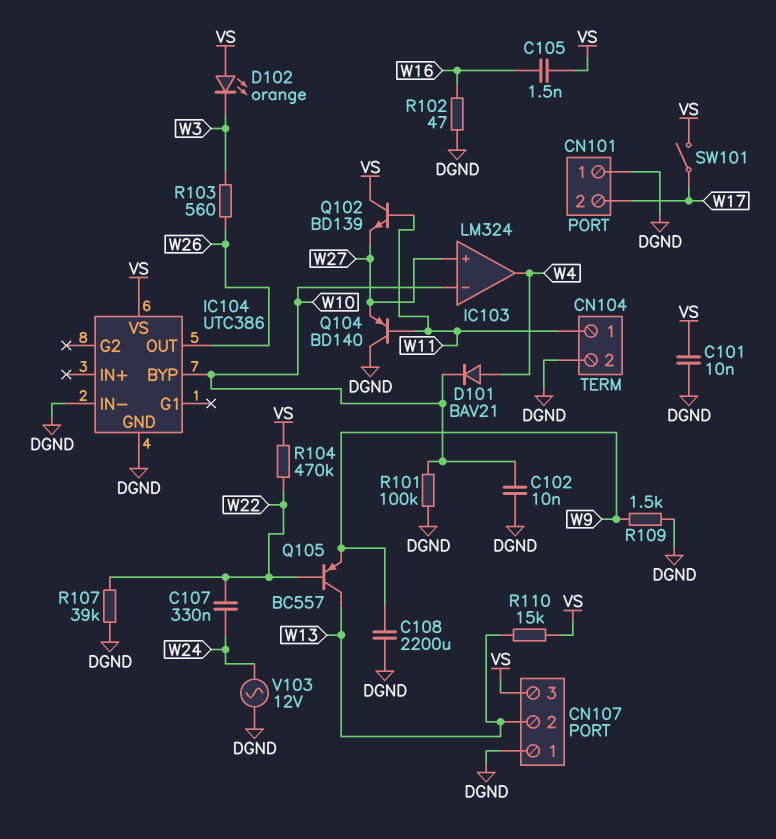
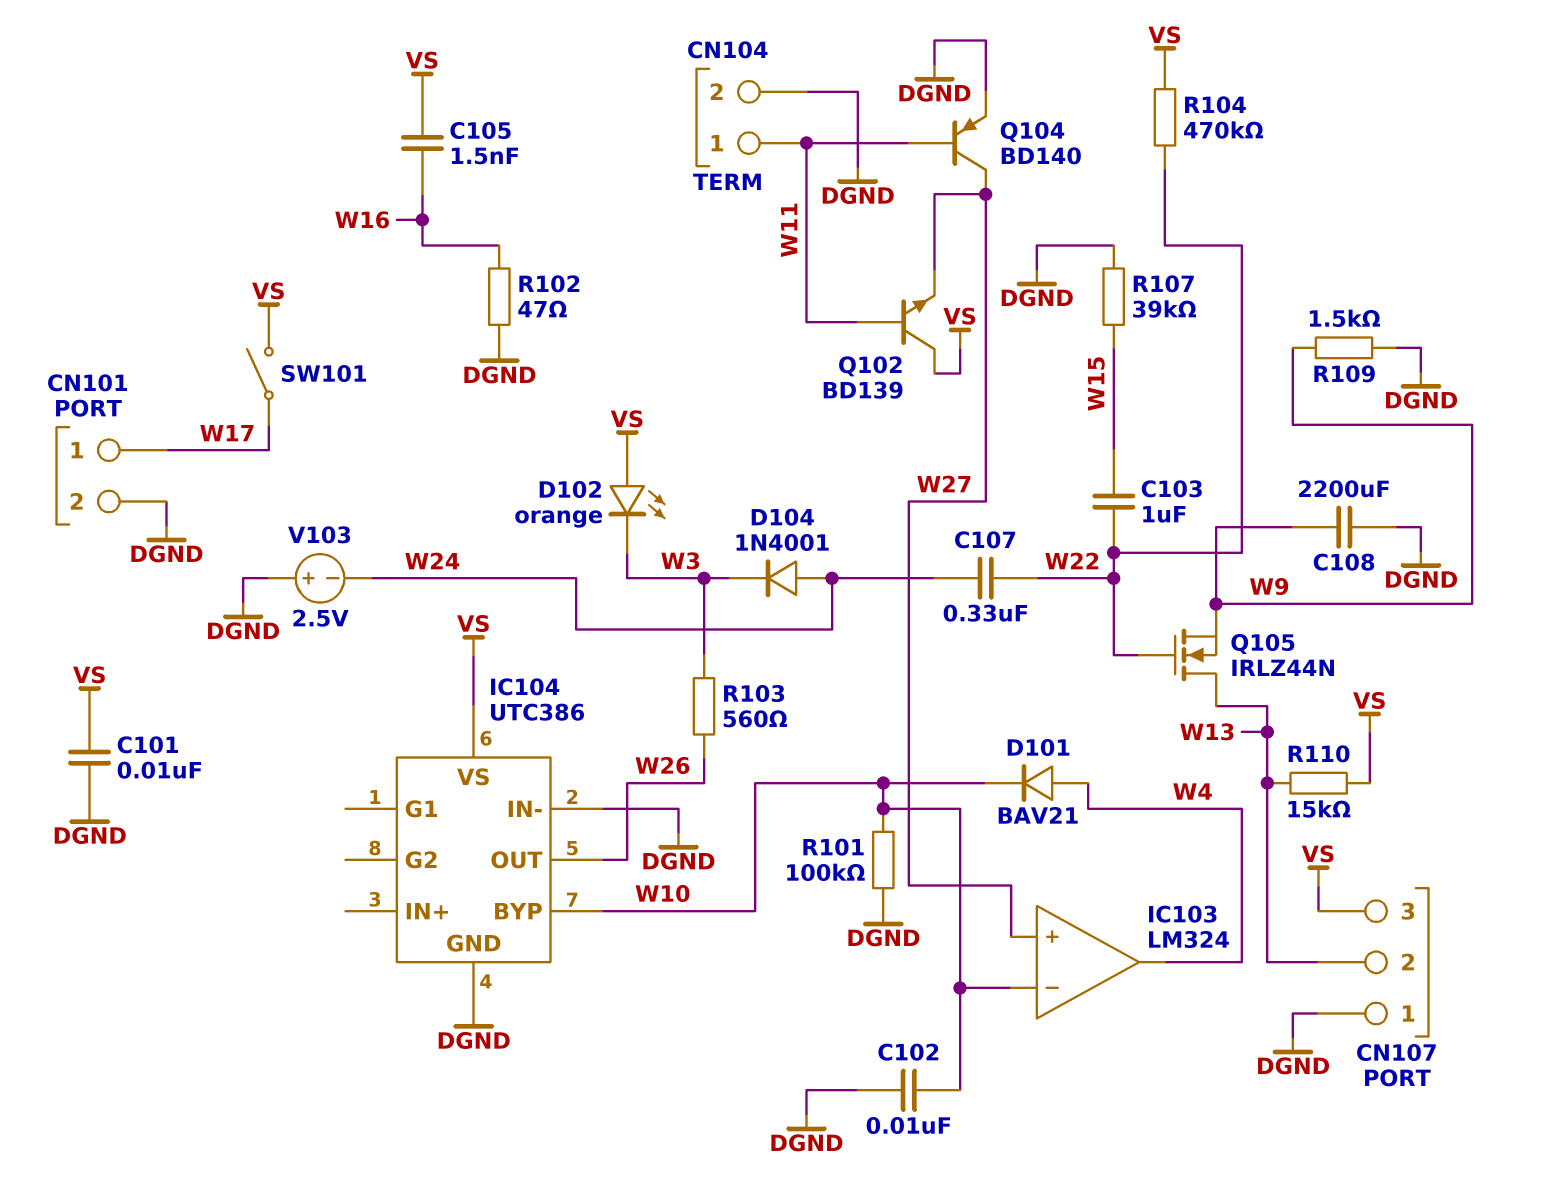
C103: none -> 1uF (W15, W22)
CN101 pin 1: DGND -> W17
CN101 pin 2: W17 -> DGND
D104: none -> diode 1N4001 (A W24, K W3)
Q104: PNP BD140 (B W11, C DGND, E W27) -> PNP BD140 (B W11, C W27, E DGND)
Q105: PNP BC557 (B W22, C W13, E W9) -> NMOS IRLZ44N (G W22, D W13, S W9)
R107: 39k (DGND, W22) -> 39k (DGND, W15)
V103: AC 12V (DGND, W24) -> 2.5V (plus DGND, minus W24)

